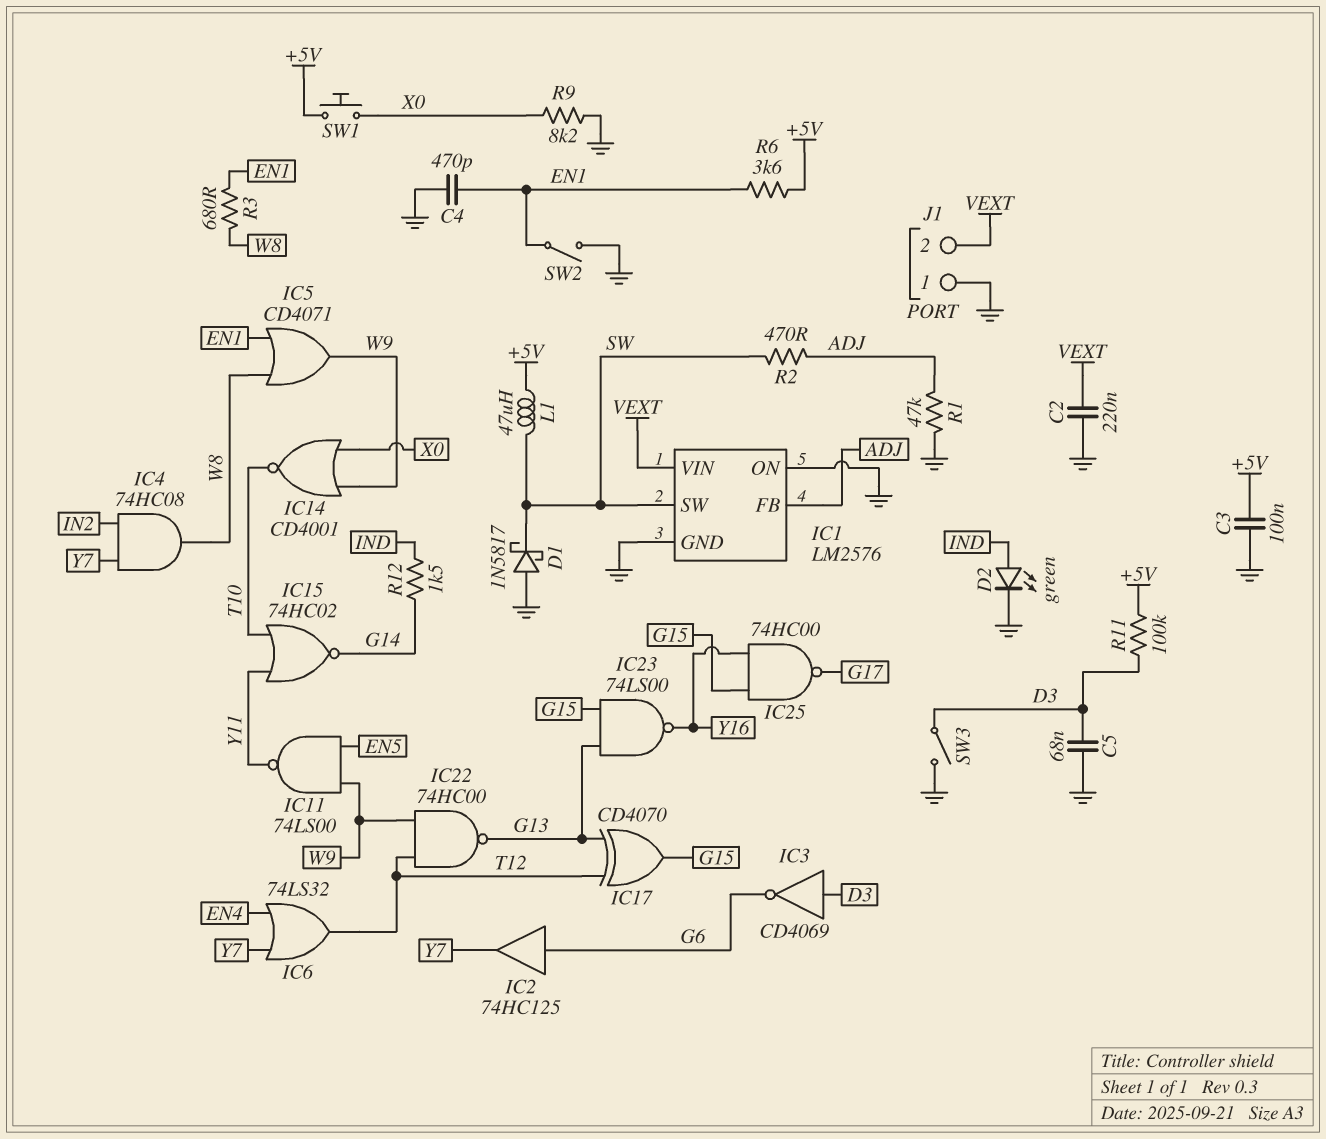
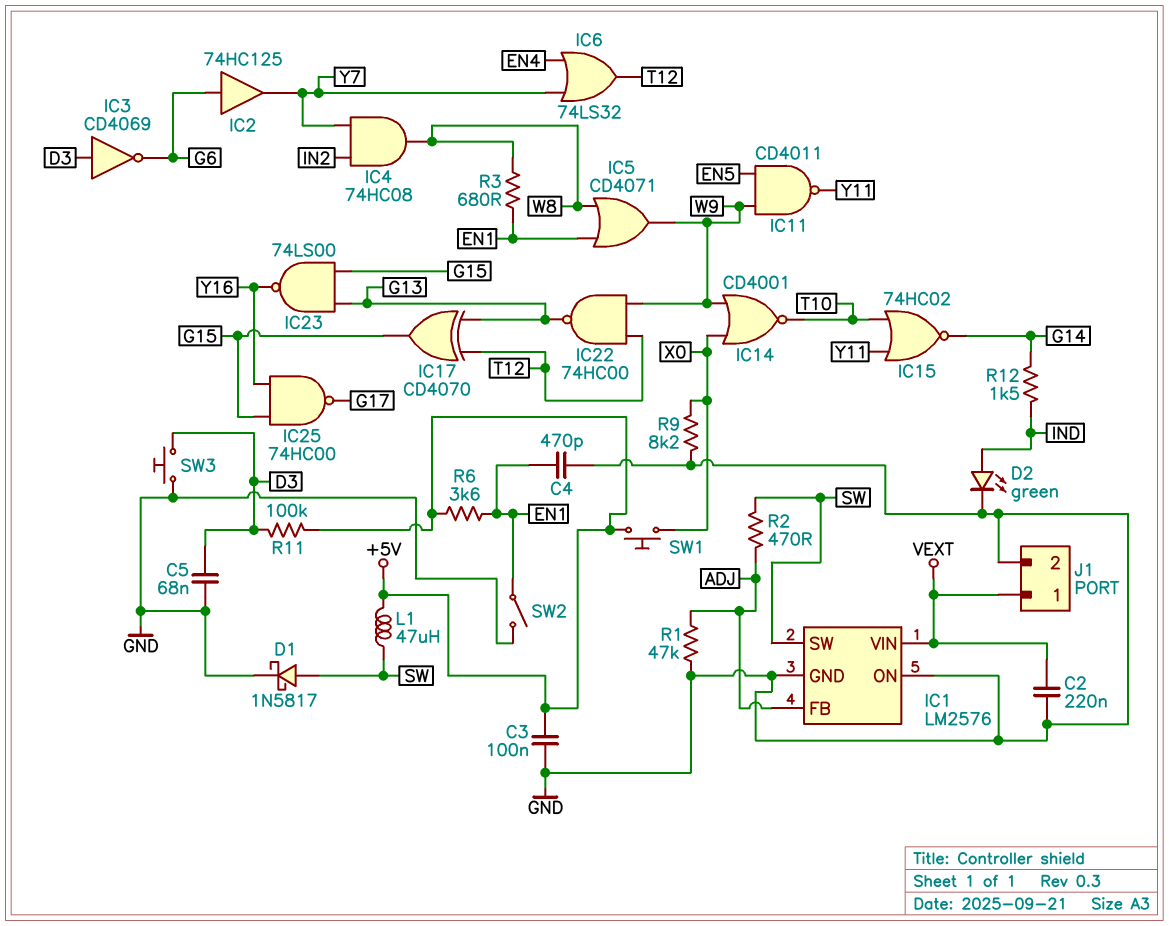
D1: schottky 1N5817 (A GND, K SW) -> schottky 1N5817 (A SW, K GND)
IC11: NAND 74LS00 (in EN5, in W9, out Y11) -> NAND CD4011 (in EN5, in W9, out Y11)
J1 pin 1: GND -> VEXT
J1 pin 2: VEXT -> GND
SW3: switch (D3, GND) -> button (D3, GND)

